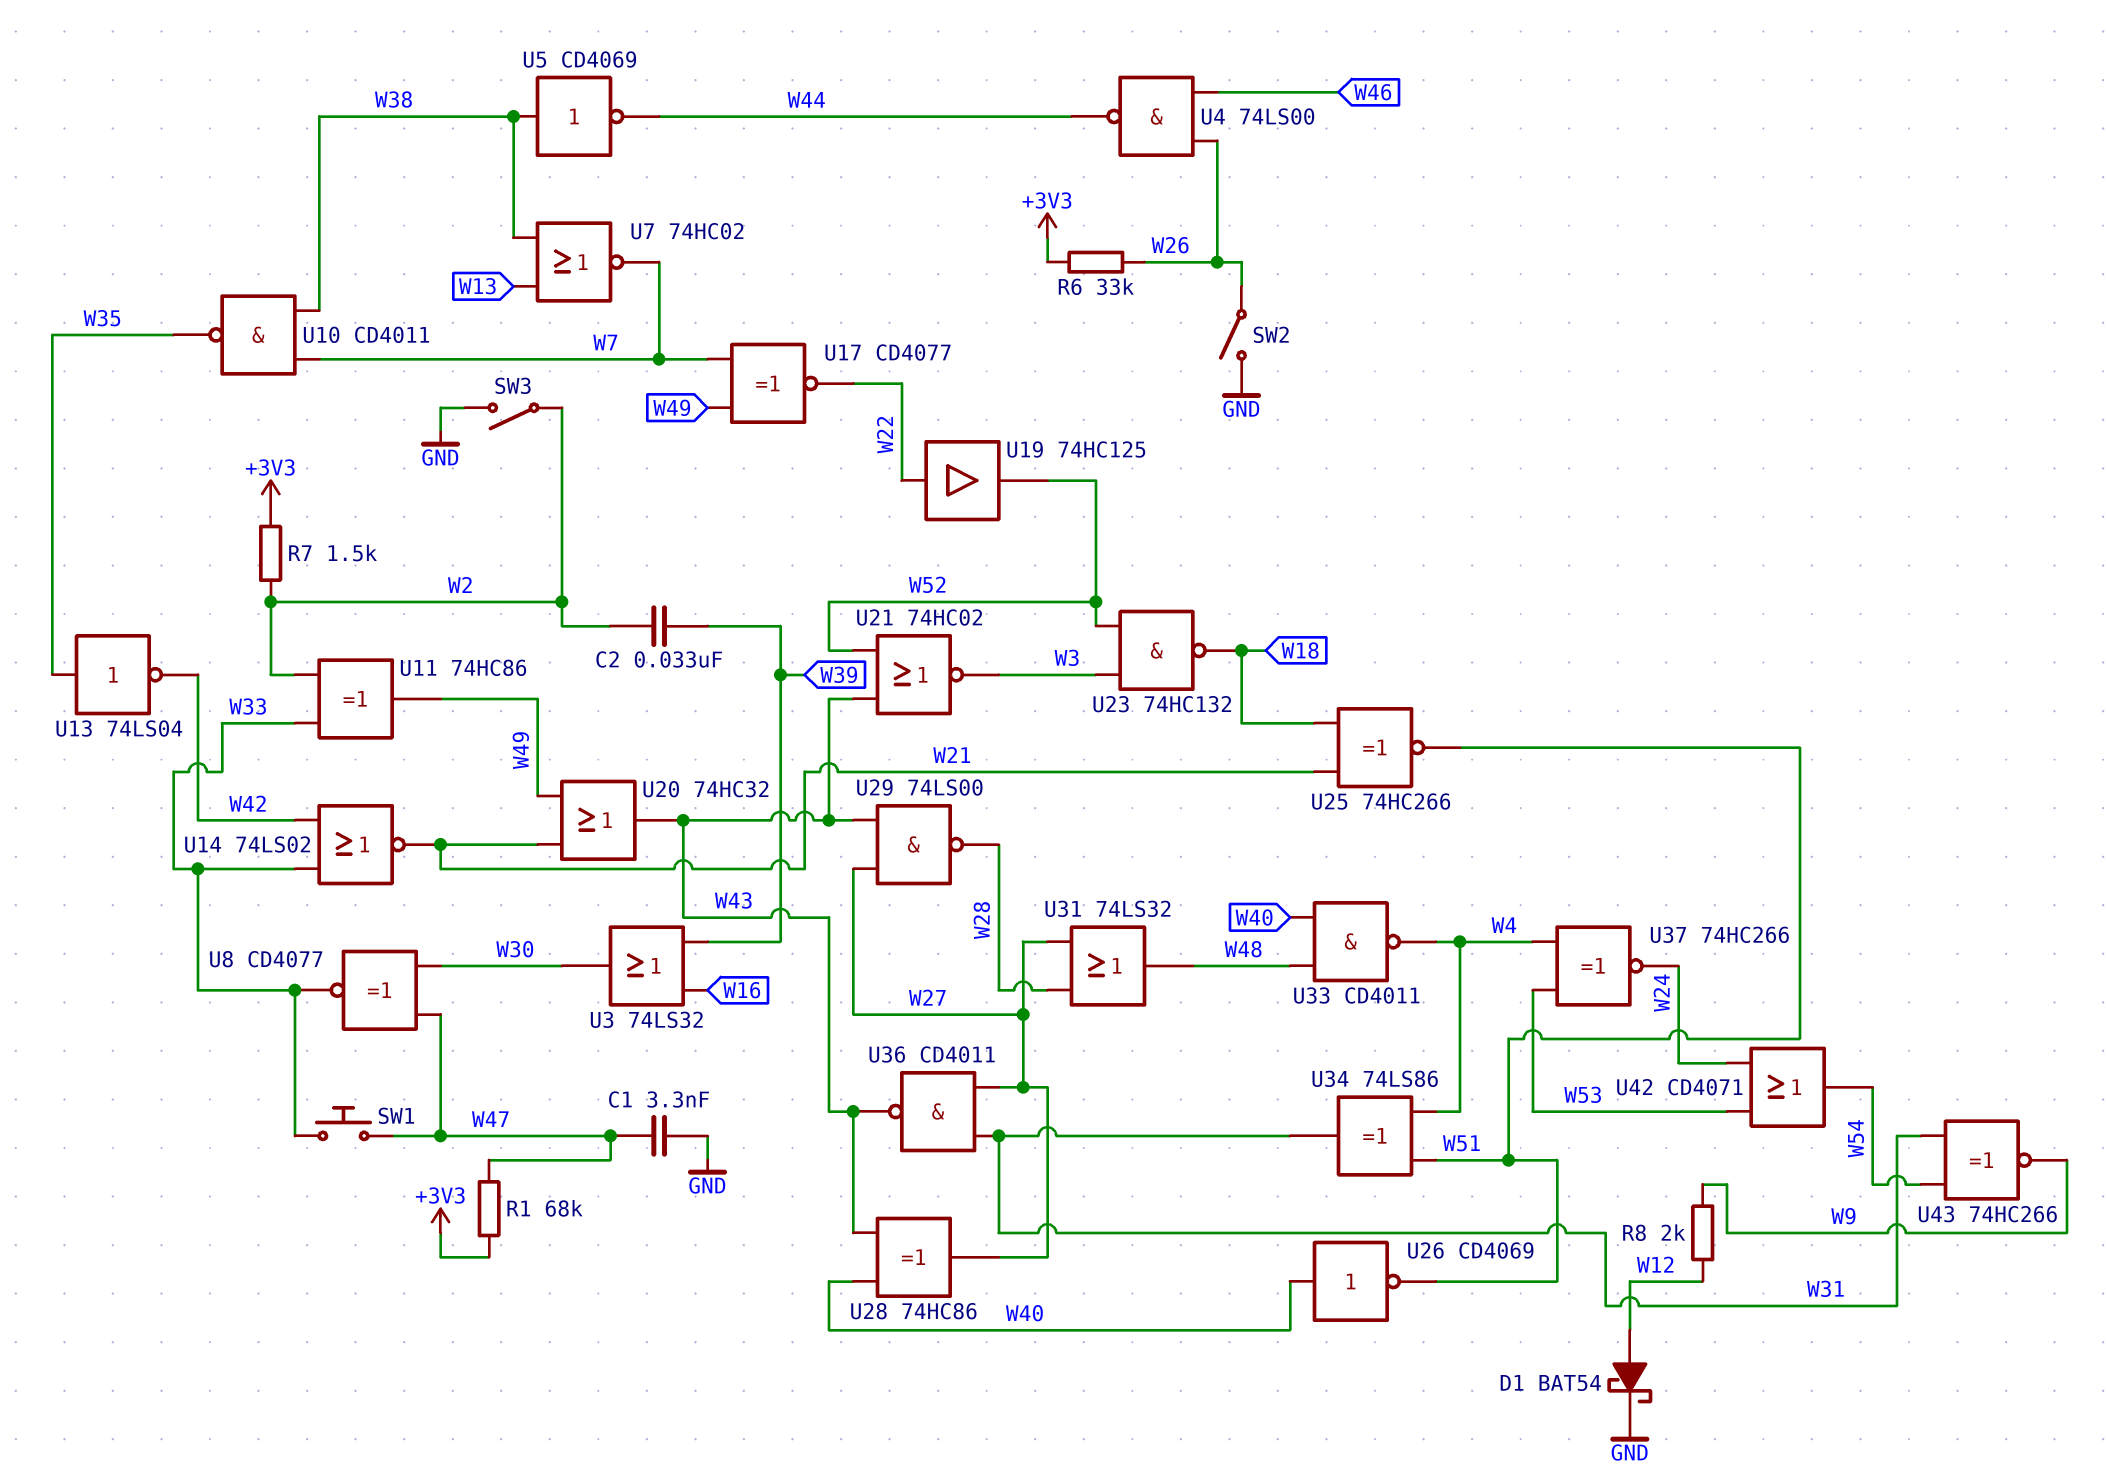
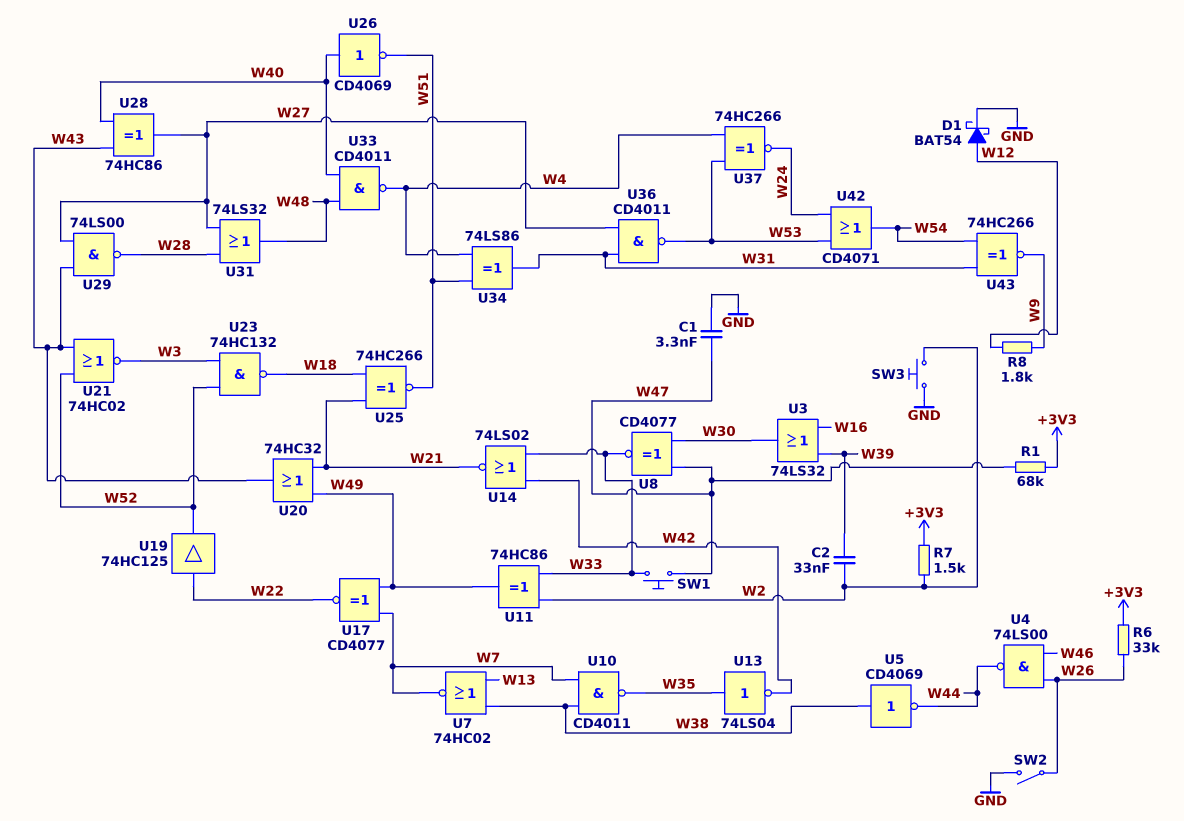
R8: 2k (W9, W12) -> 1.8k (W9, W12)
SW3: switch (GND, W2) -> button (GND, W2)
U36: NAND CD4011 (in W27, in W31, out W43) -> NAND CD4011 (in W27, in W31, out W53)

